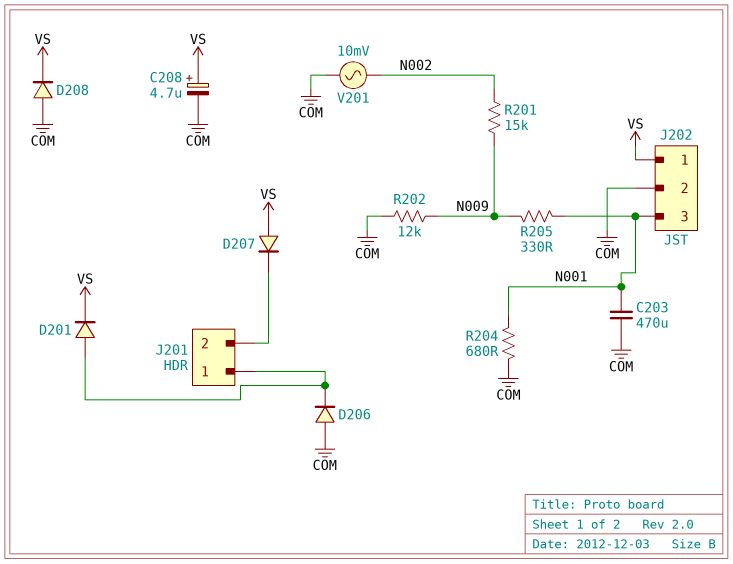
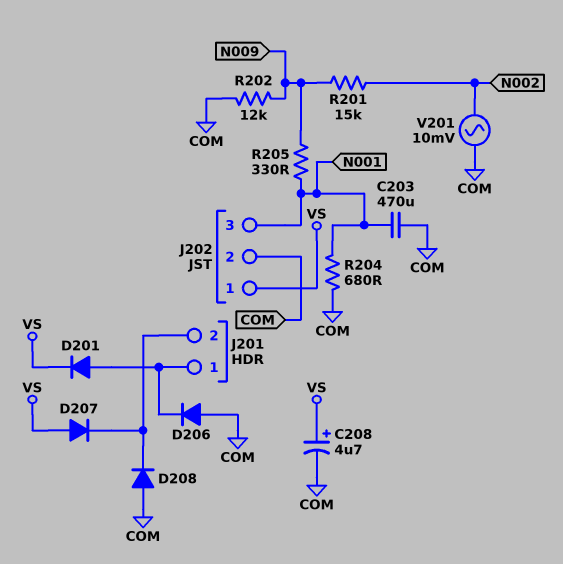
D208: diode (A COM, K VS) -> diode (A COM, K J201/2)

